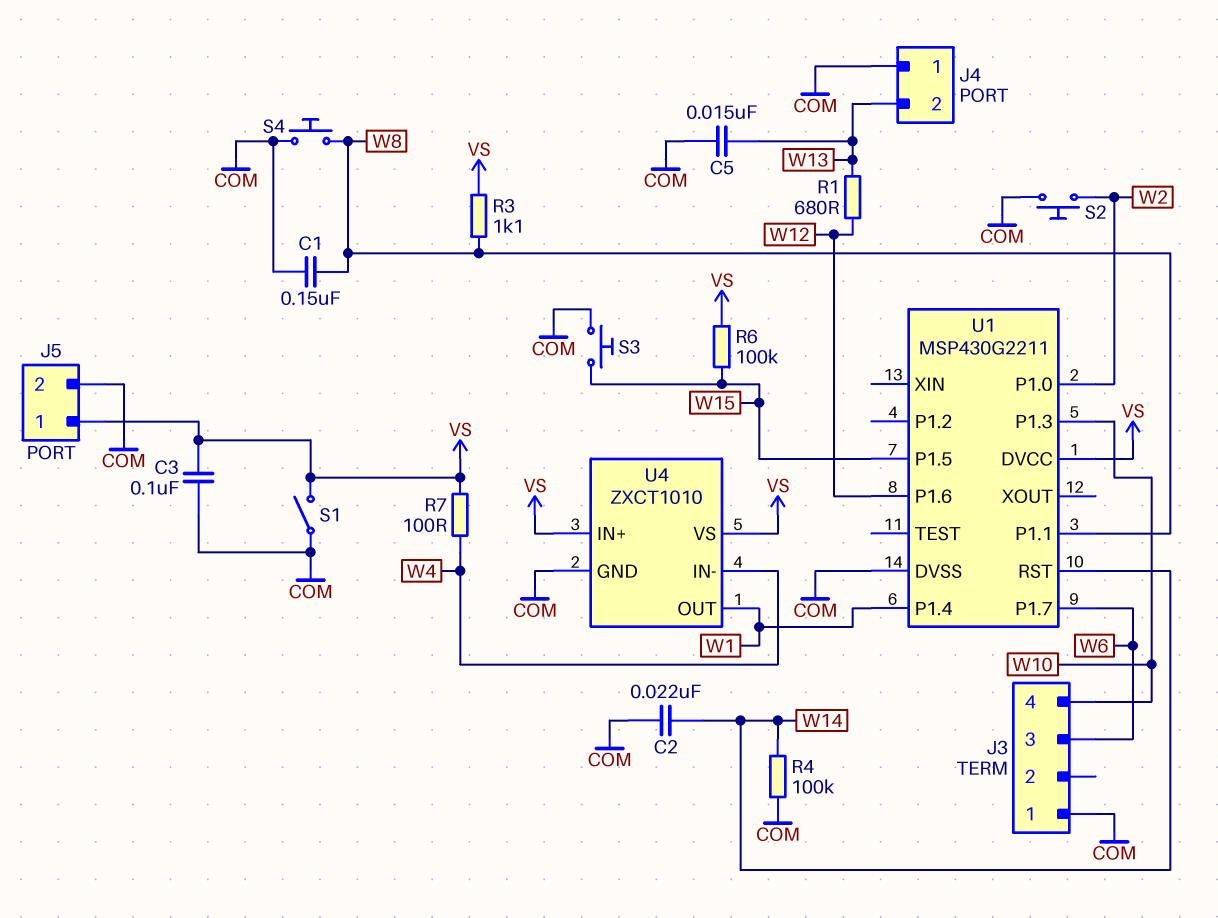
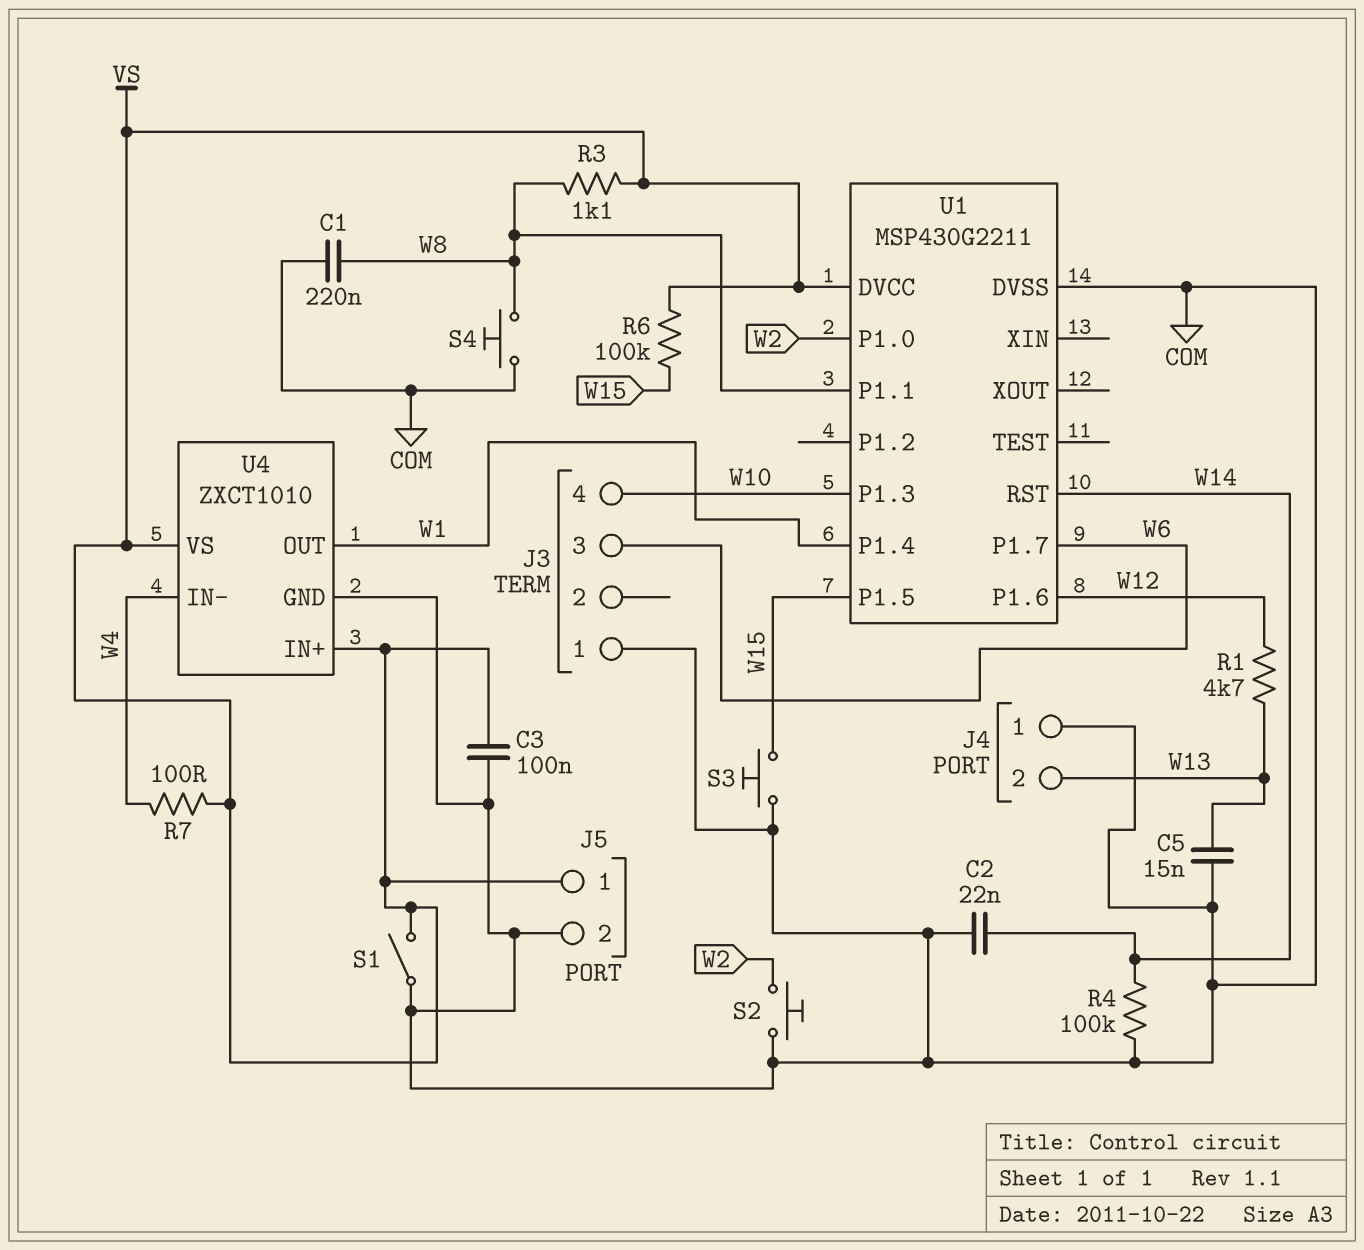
C1: 150nF (COM, W8) -> 220nF (COM, W8)
R1: 680 (W12, W13) -> 4.7k (W12, W13)

